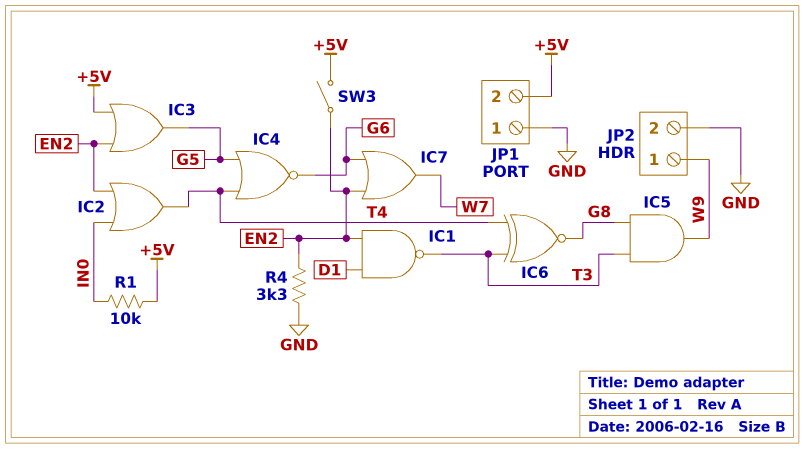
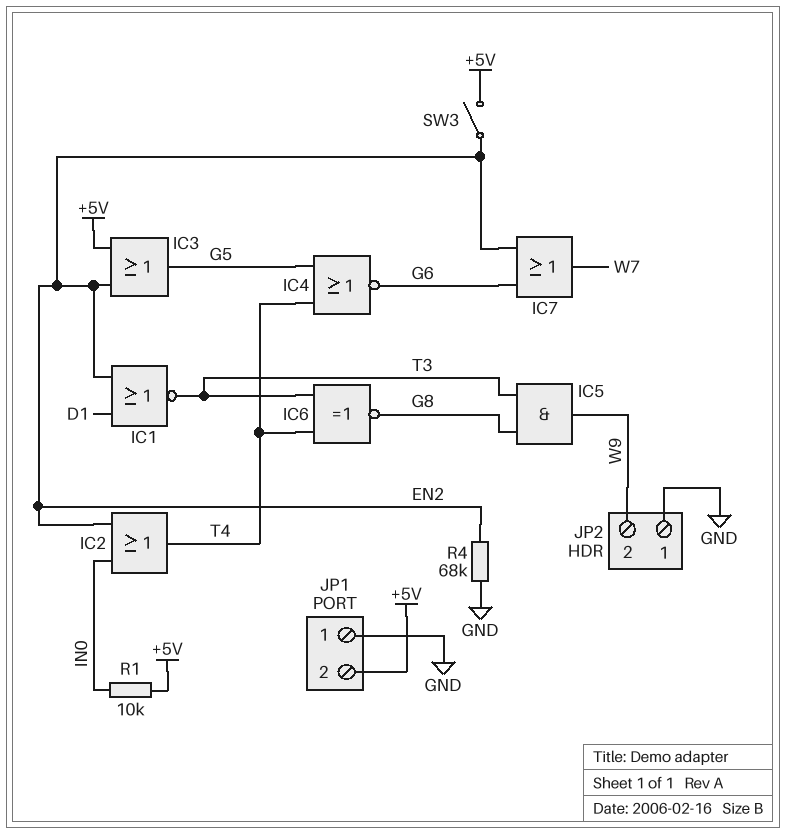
IC1: NAND (in D1, in EN2, out T3) -> NOR (in D1, in EN2, out T3)
JP2 pin 1: W9 -> GND
JP2 pin 2: GND -> W9
R4: 3.3k (EN2, GND) -> 68k (EN2, GND)

